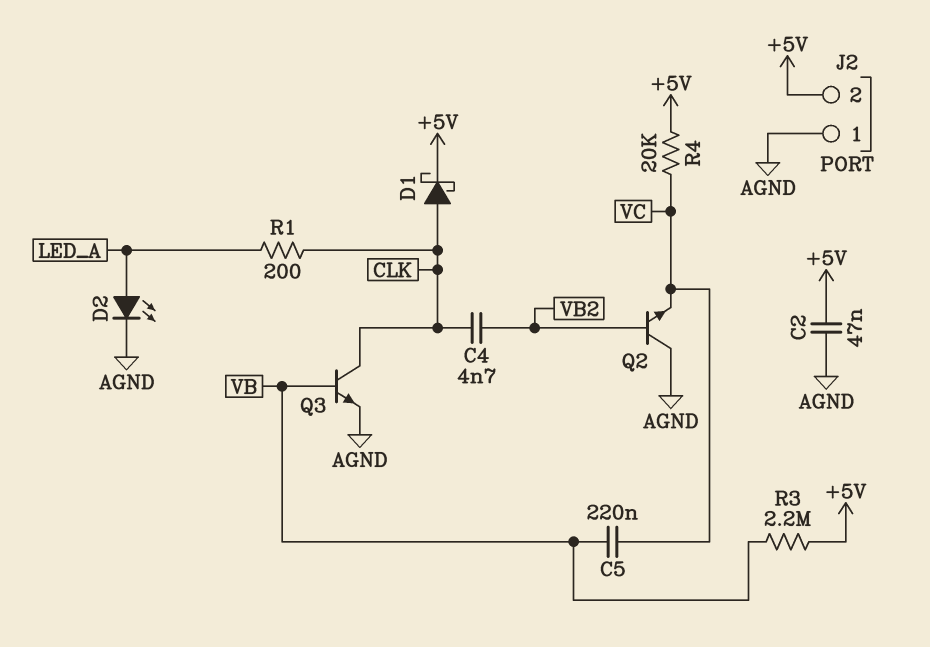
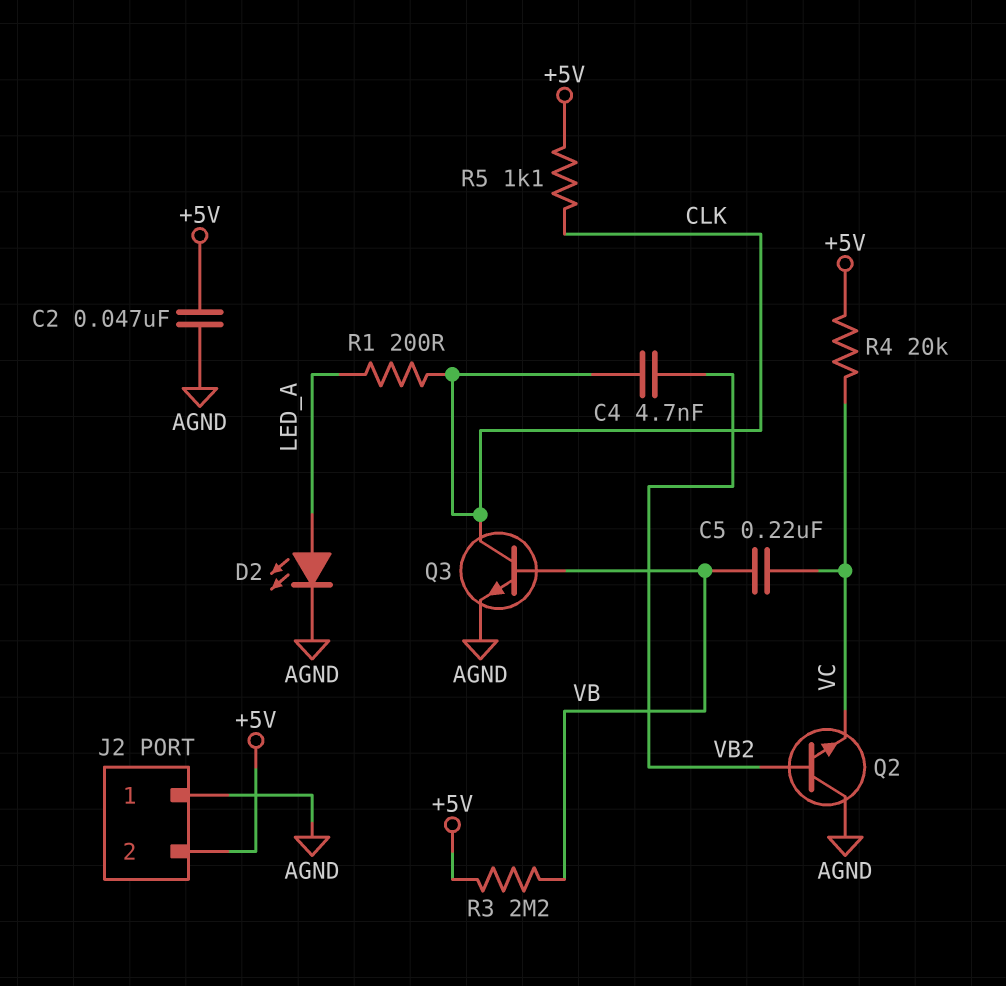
D1: schottky (A CLK, K +5V) -> none
R5: none -> 1.1k (+5V, CLK)

